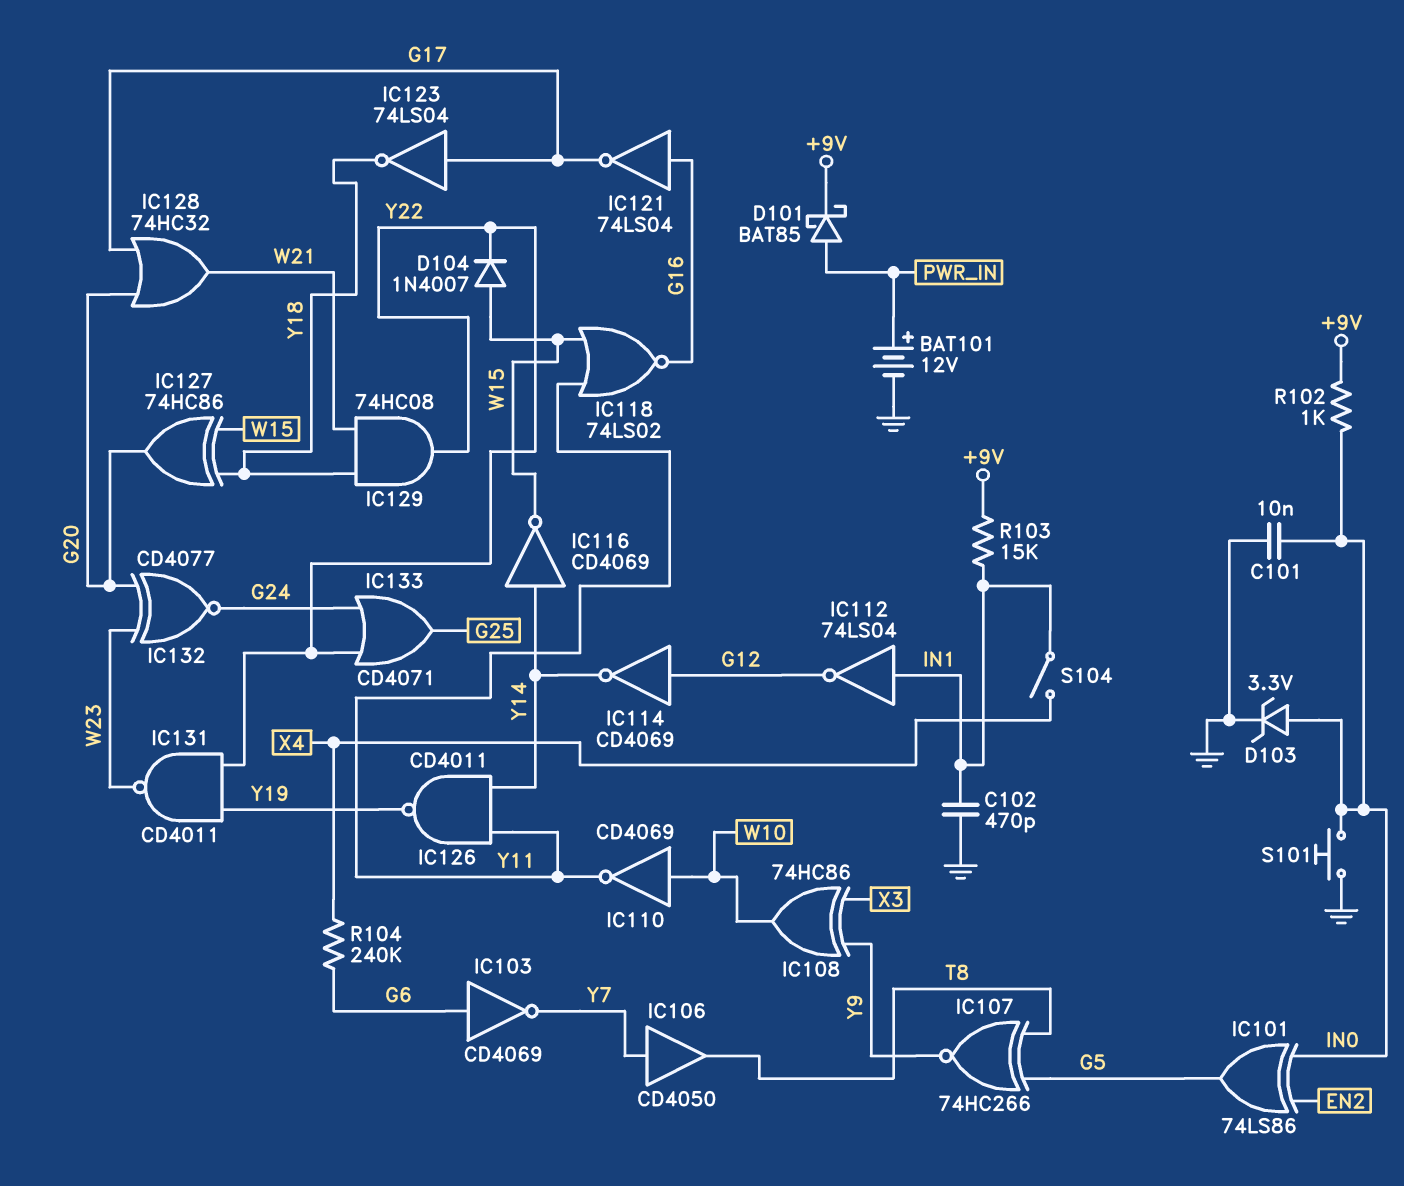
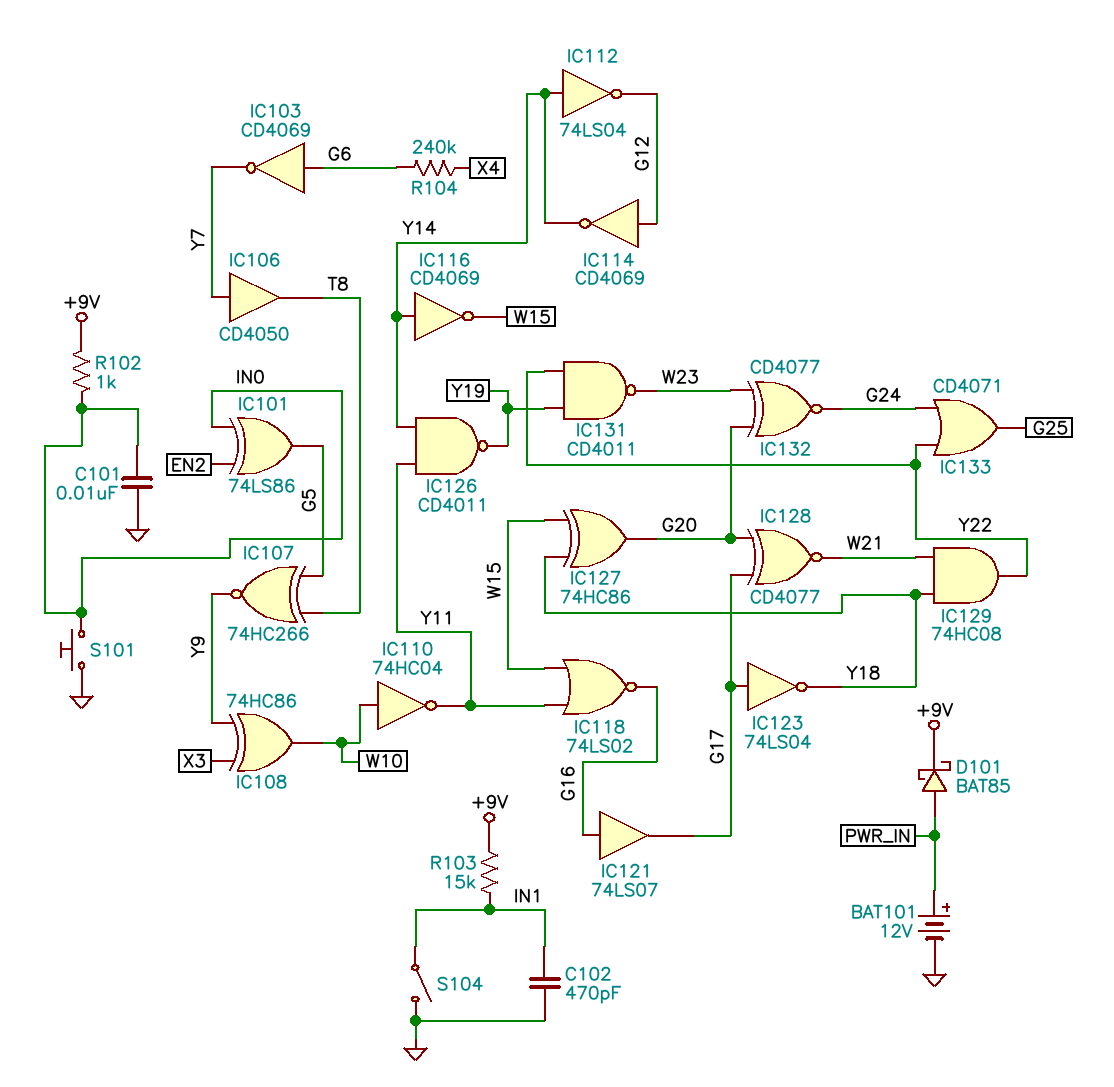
D103: zener 3.3V (A IN0, K GND) -> none
D104: diode 1N4007 (A W15, K Y22) -> none
IC110: NOT CD4069 (in W10, out Y11) -> NOT 74HC04 (in W10, out Y11)
IC112: NOT 74LS04 (in IN1, out G12) -> NOT 74LS04 (in Y14, out G12)
IC121: NOT 74LS04 (in G16, out G17) -> buffer 74LS07 (in G16, out G17)
IC128: OR 74HC32 (in G17, in G20, out W21) -> XNOR CD4077 (in G17, in G20, out W21)
S104: switch (IN1, X4) -> switch (GND, IN1)

